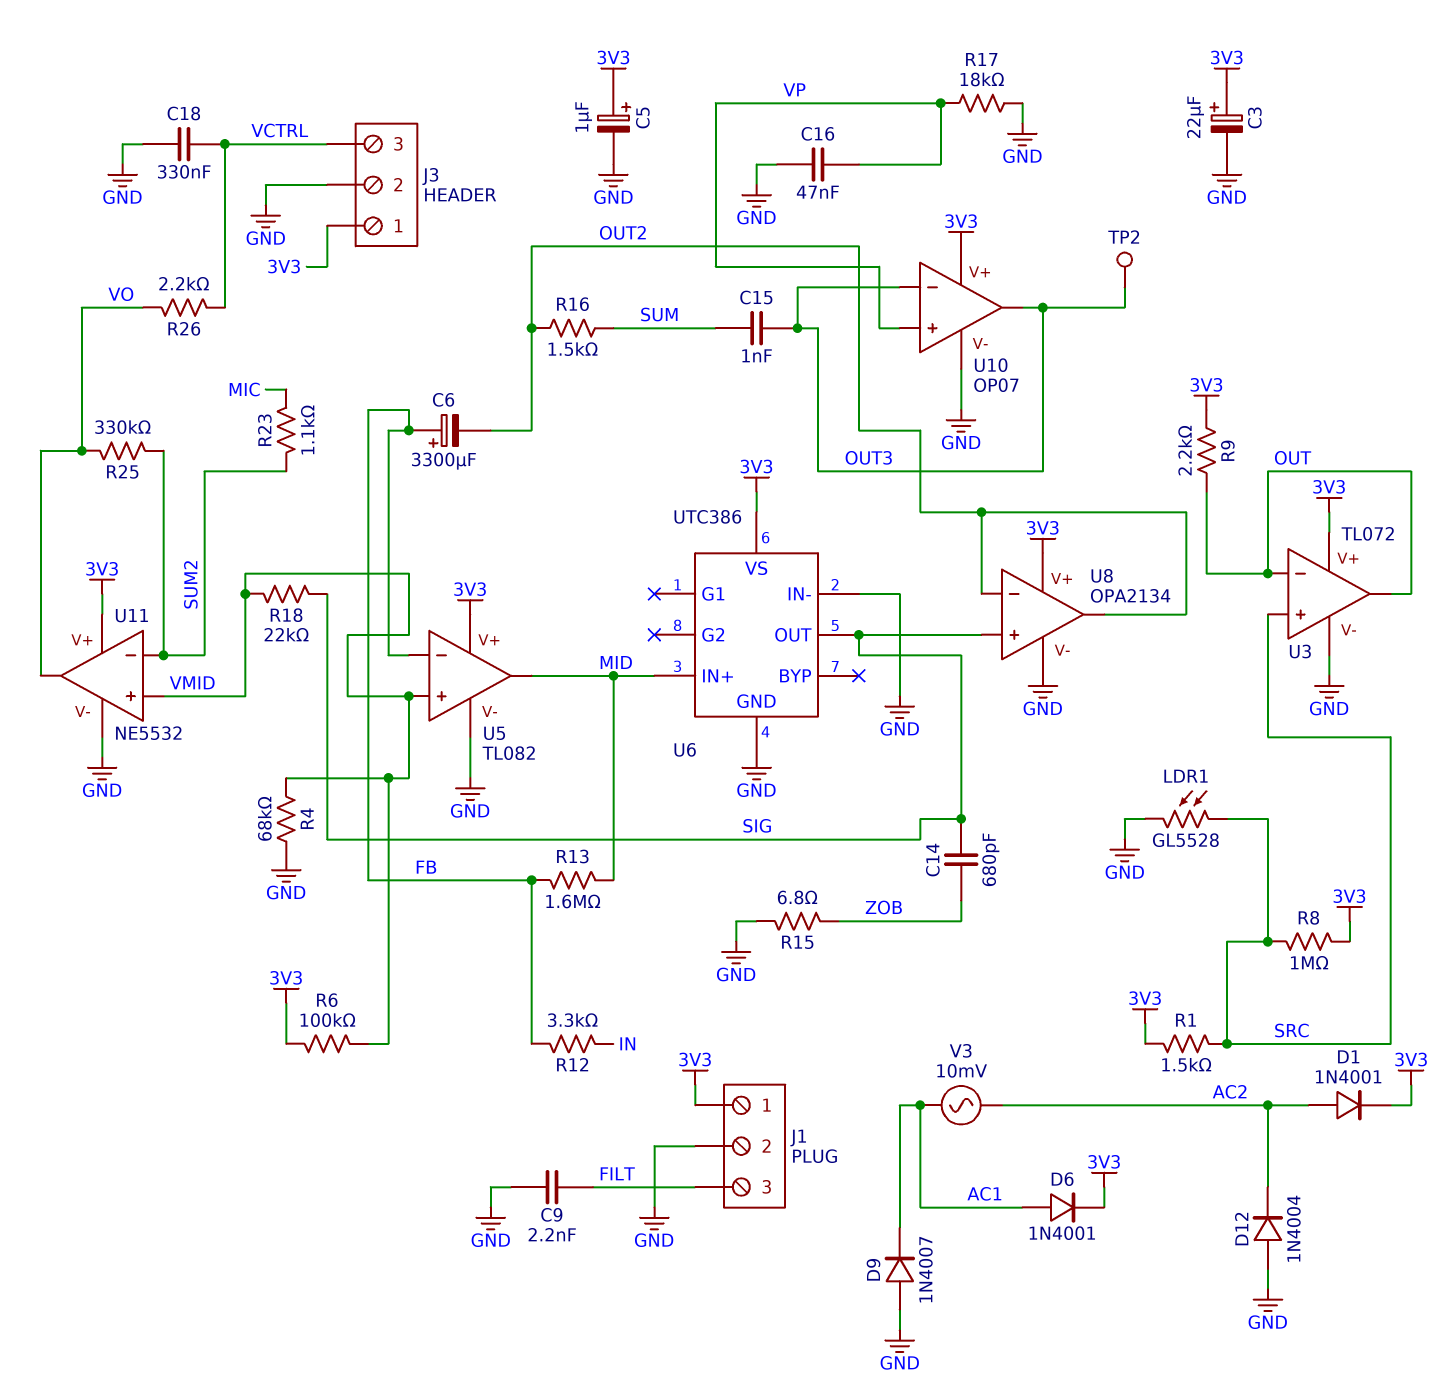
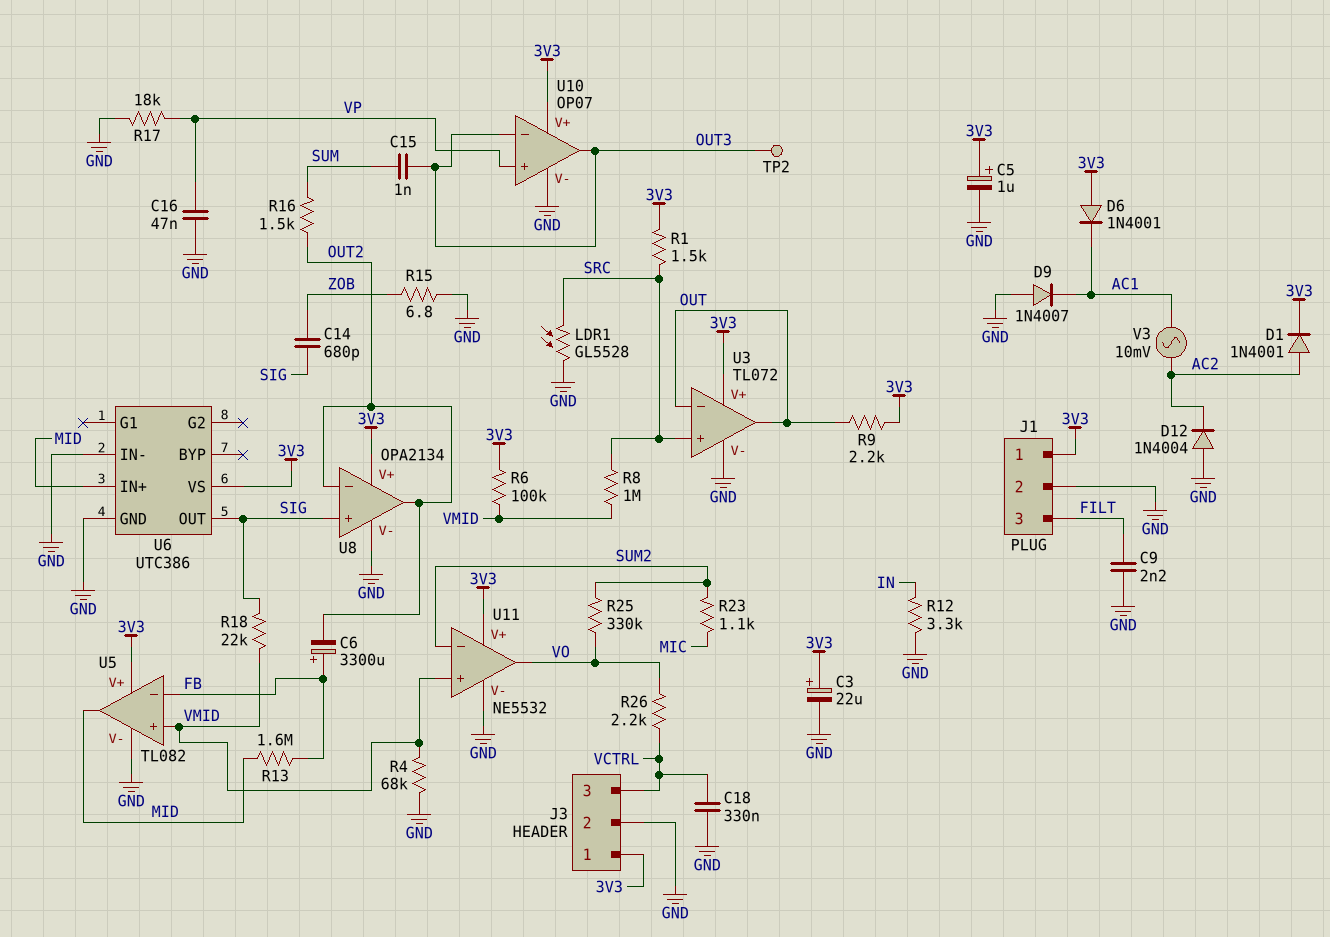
D6: diode 1N4001 (A AC1, K 3V3) -> diode 1N4001 (A 3V3, K AC1)
R8: 1M (3V3, SRC) -> 1M (SRC, VMID)
R12: 3.3k (FB, IN) -> 3.3k (GND, IN)

